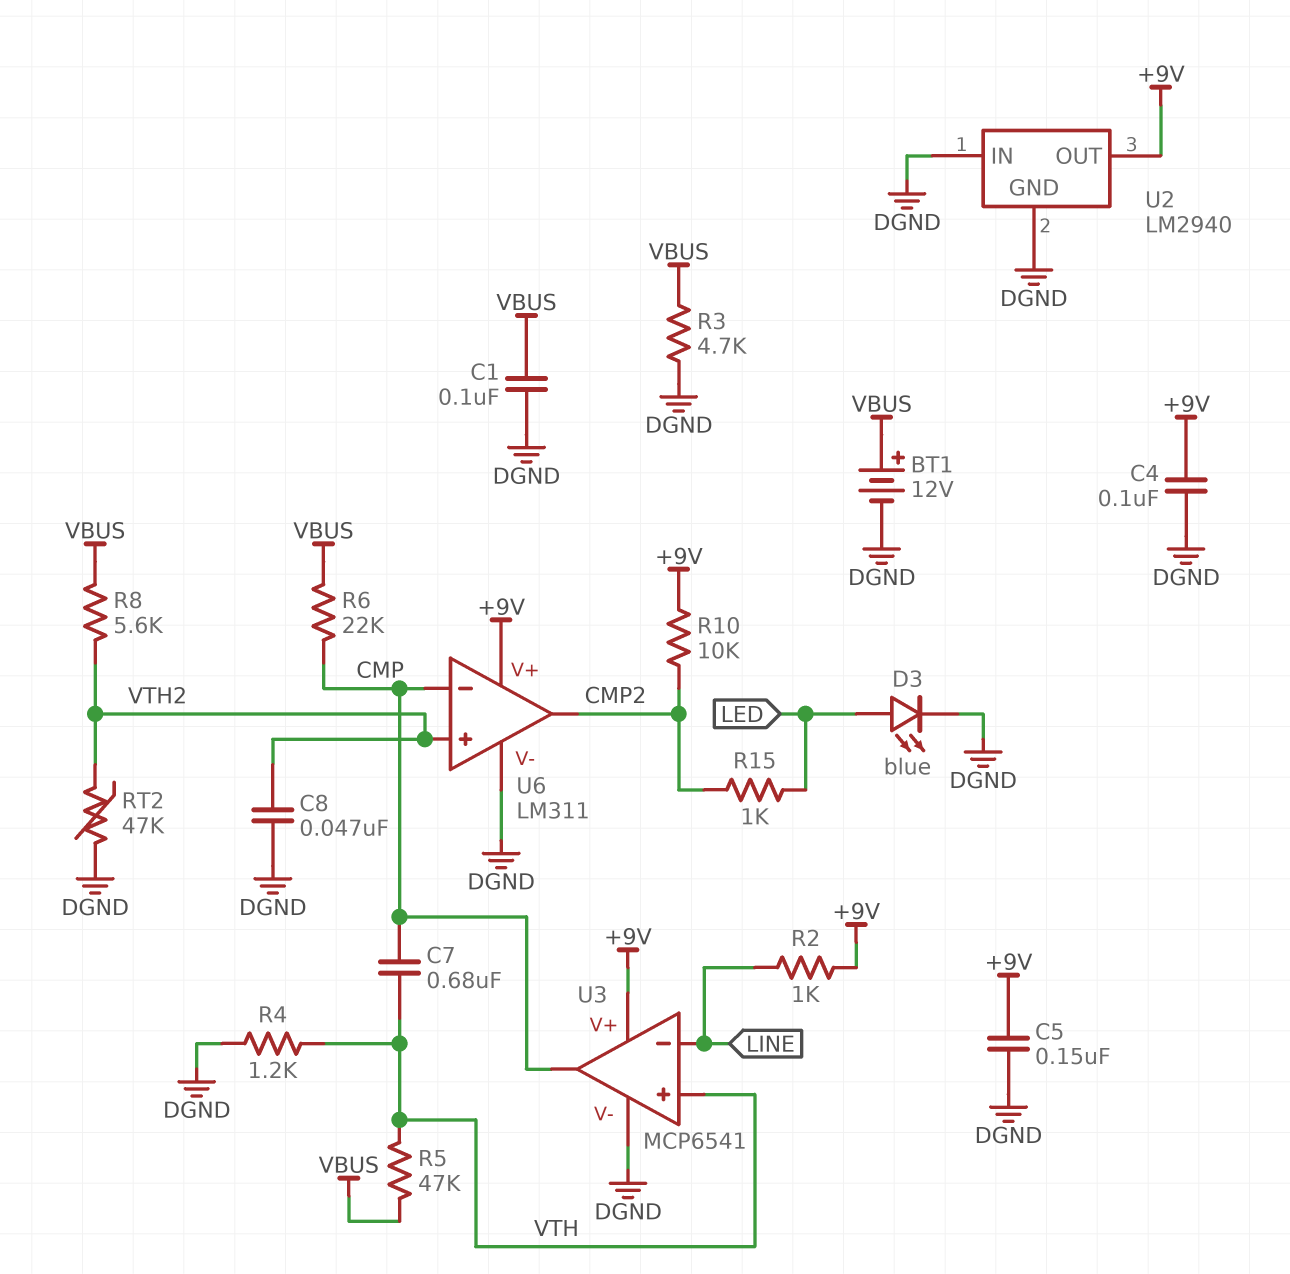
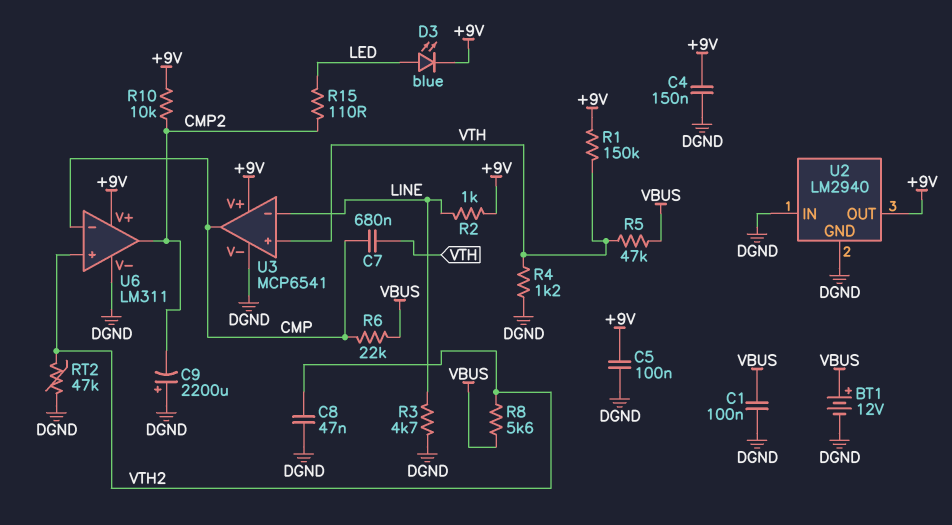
C4: 100nF (+9V, DGND) -> 150nF (+9V, DGND)
C5: 150nF (+9V, DGND) -> 100nF (+9V, DGND)
C9: none -> 2200uF (plus DGND, minus CMP2)
D3: LED blue (A LED, K DGND) -> LED blue (A LED, K +9V)
R1: none -> 150k (+9V, VTH)
R3: 4.7k (DGND, VBUS) -> 4.7k (DGND, LINE)
R15: 1k (CMP2, LED) -> 110 (CMP2, LED)

